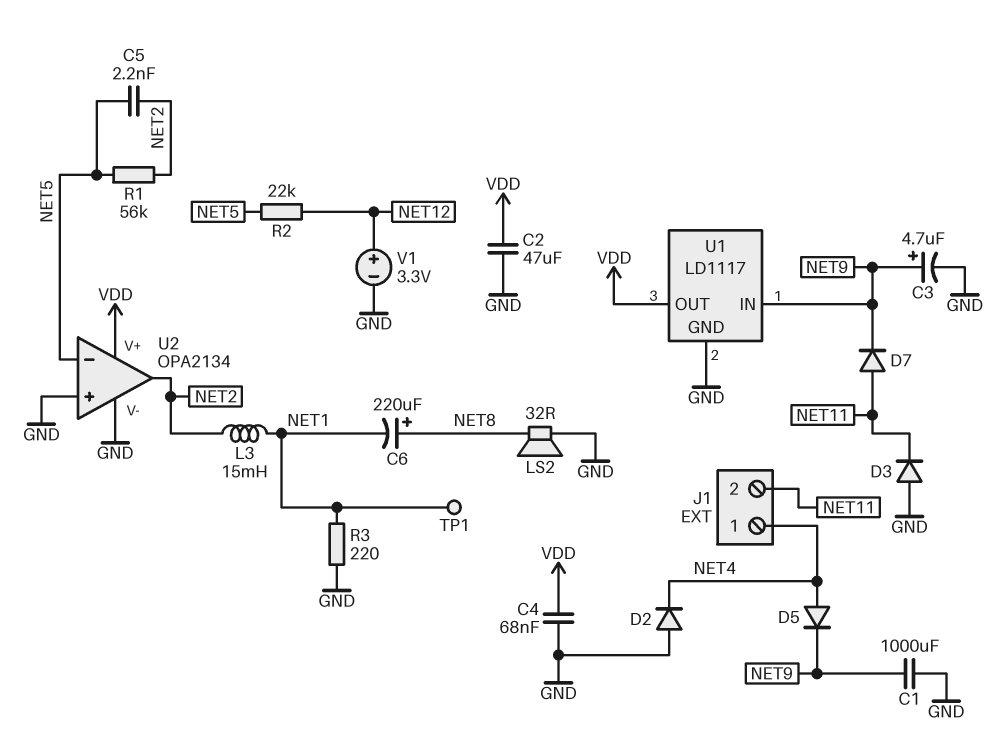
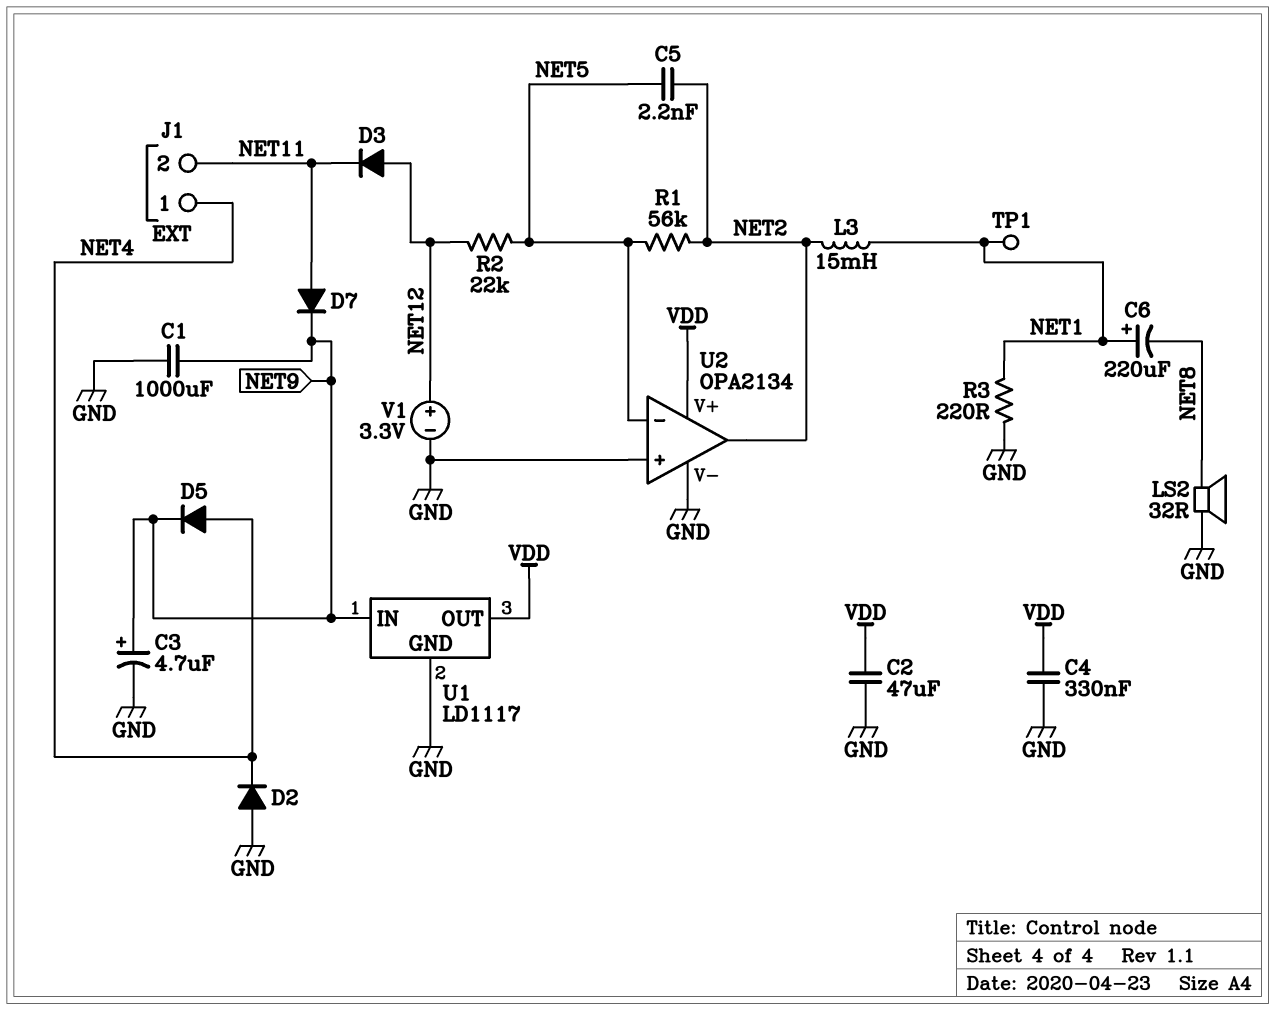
C4: 68nF (GND, VDD) -> 330nF (GND, VDD)
C6: 220uF (plus NET8, minus NET1) -> 220uF (plus NET1, minus NET8)
D3: diode (A GND, K NET11) -> diode (A NET12, K NET11)

